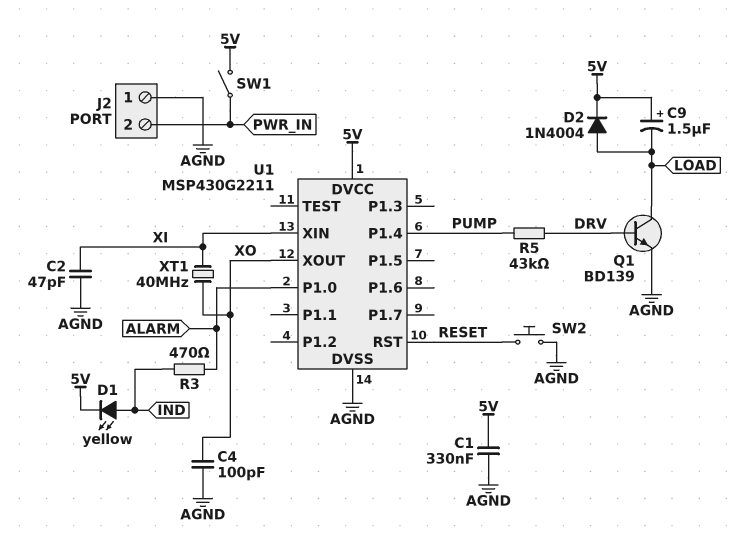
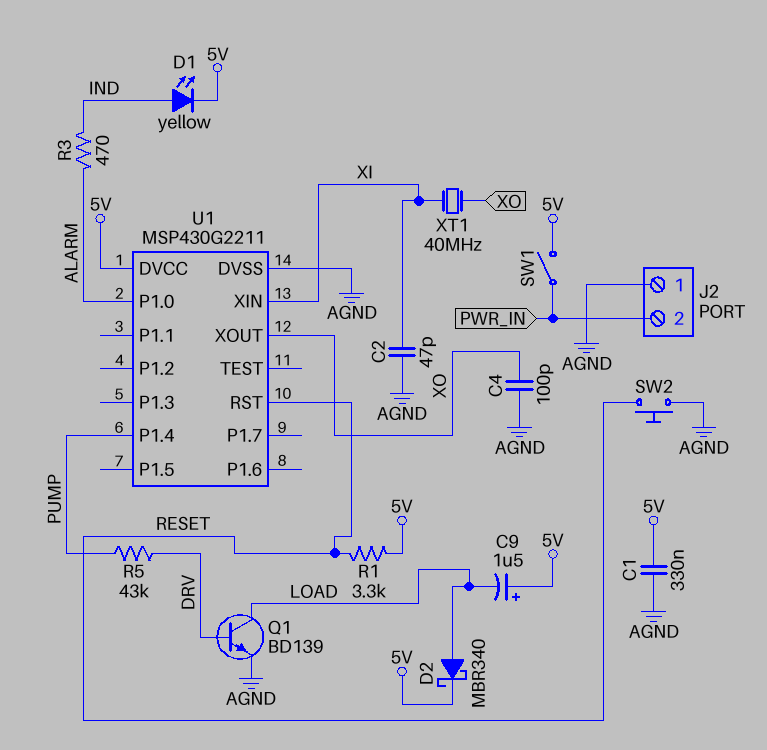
D2: diode 1N4004 (A LOAD, K 5V) -> schottky MBR340 (A LOAD, K 5V)
R1: none -> 3.3k (5V, RESET)

